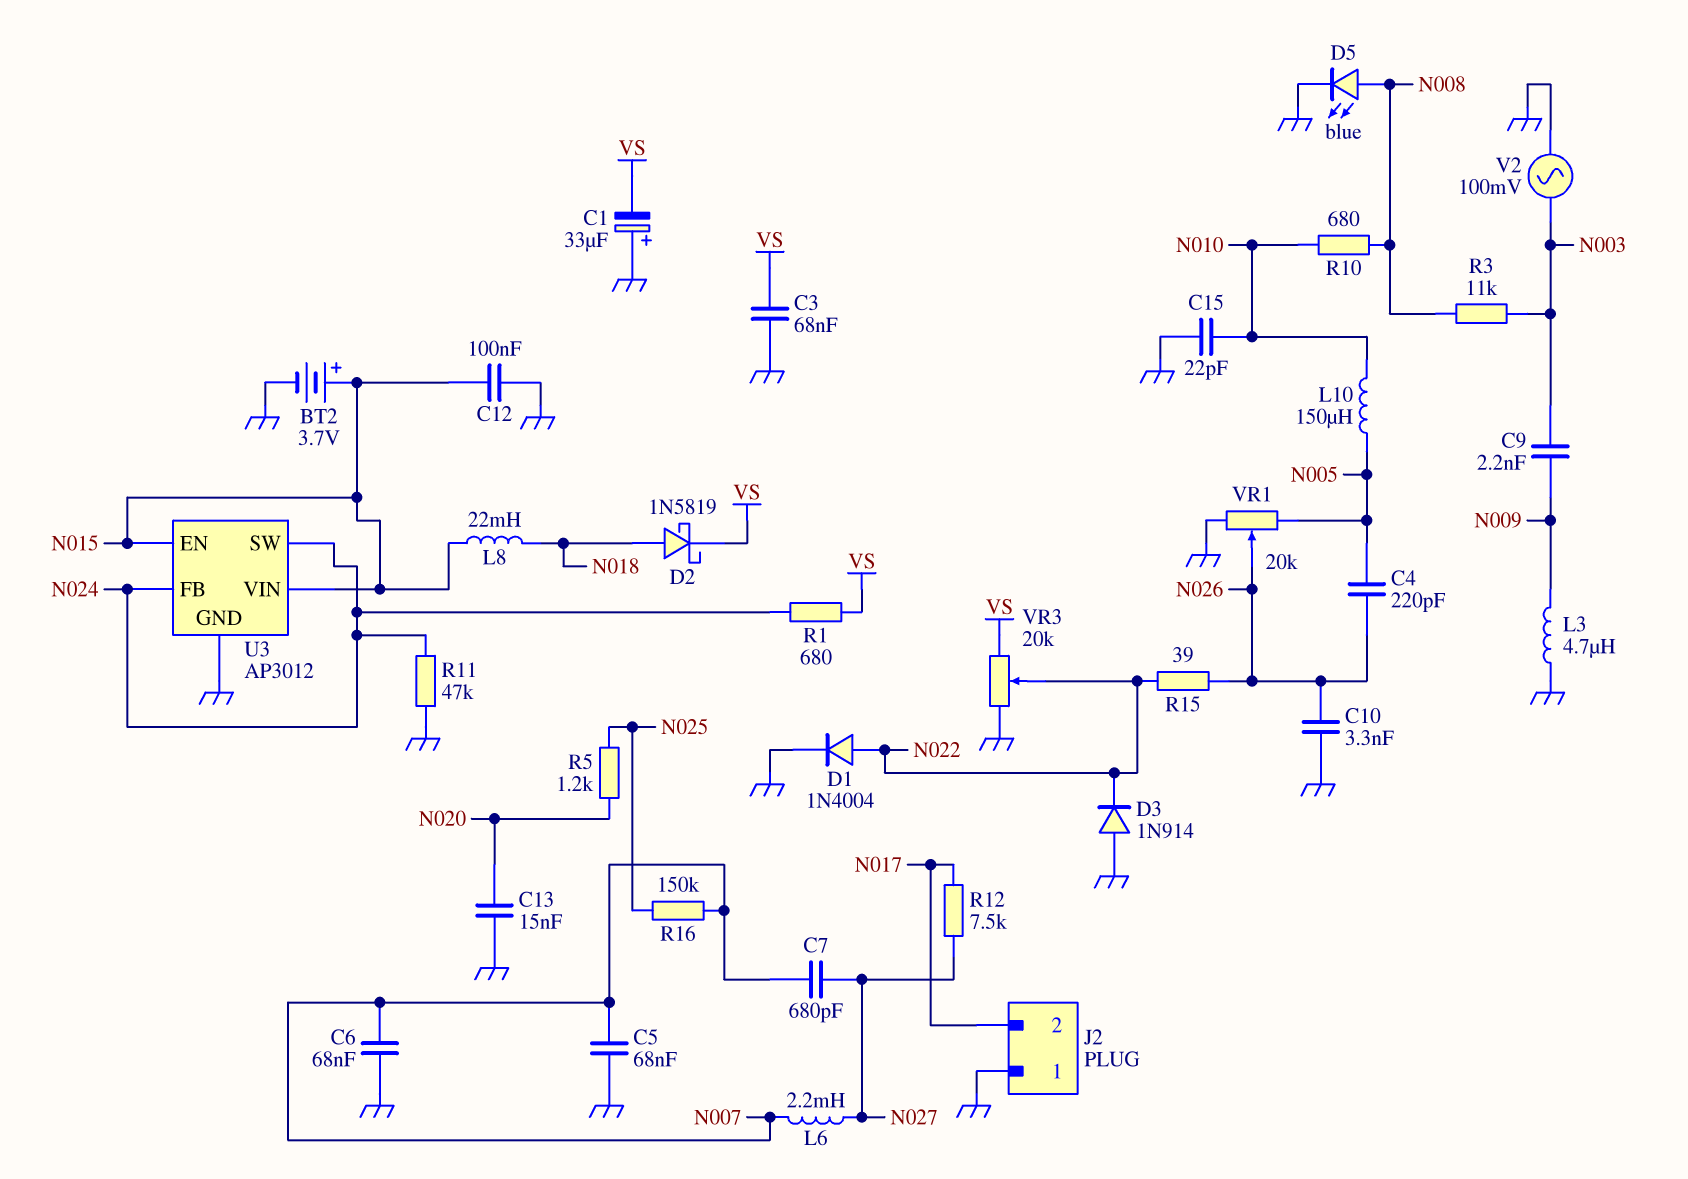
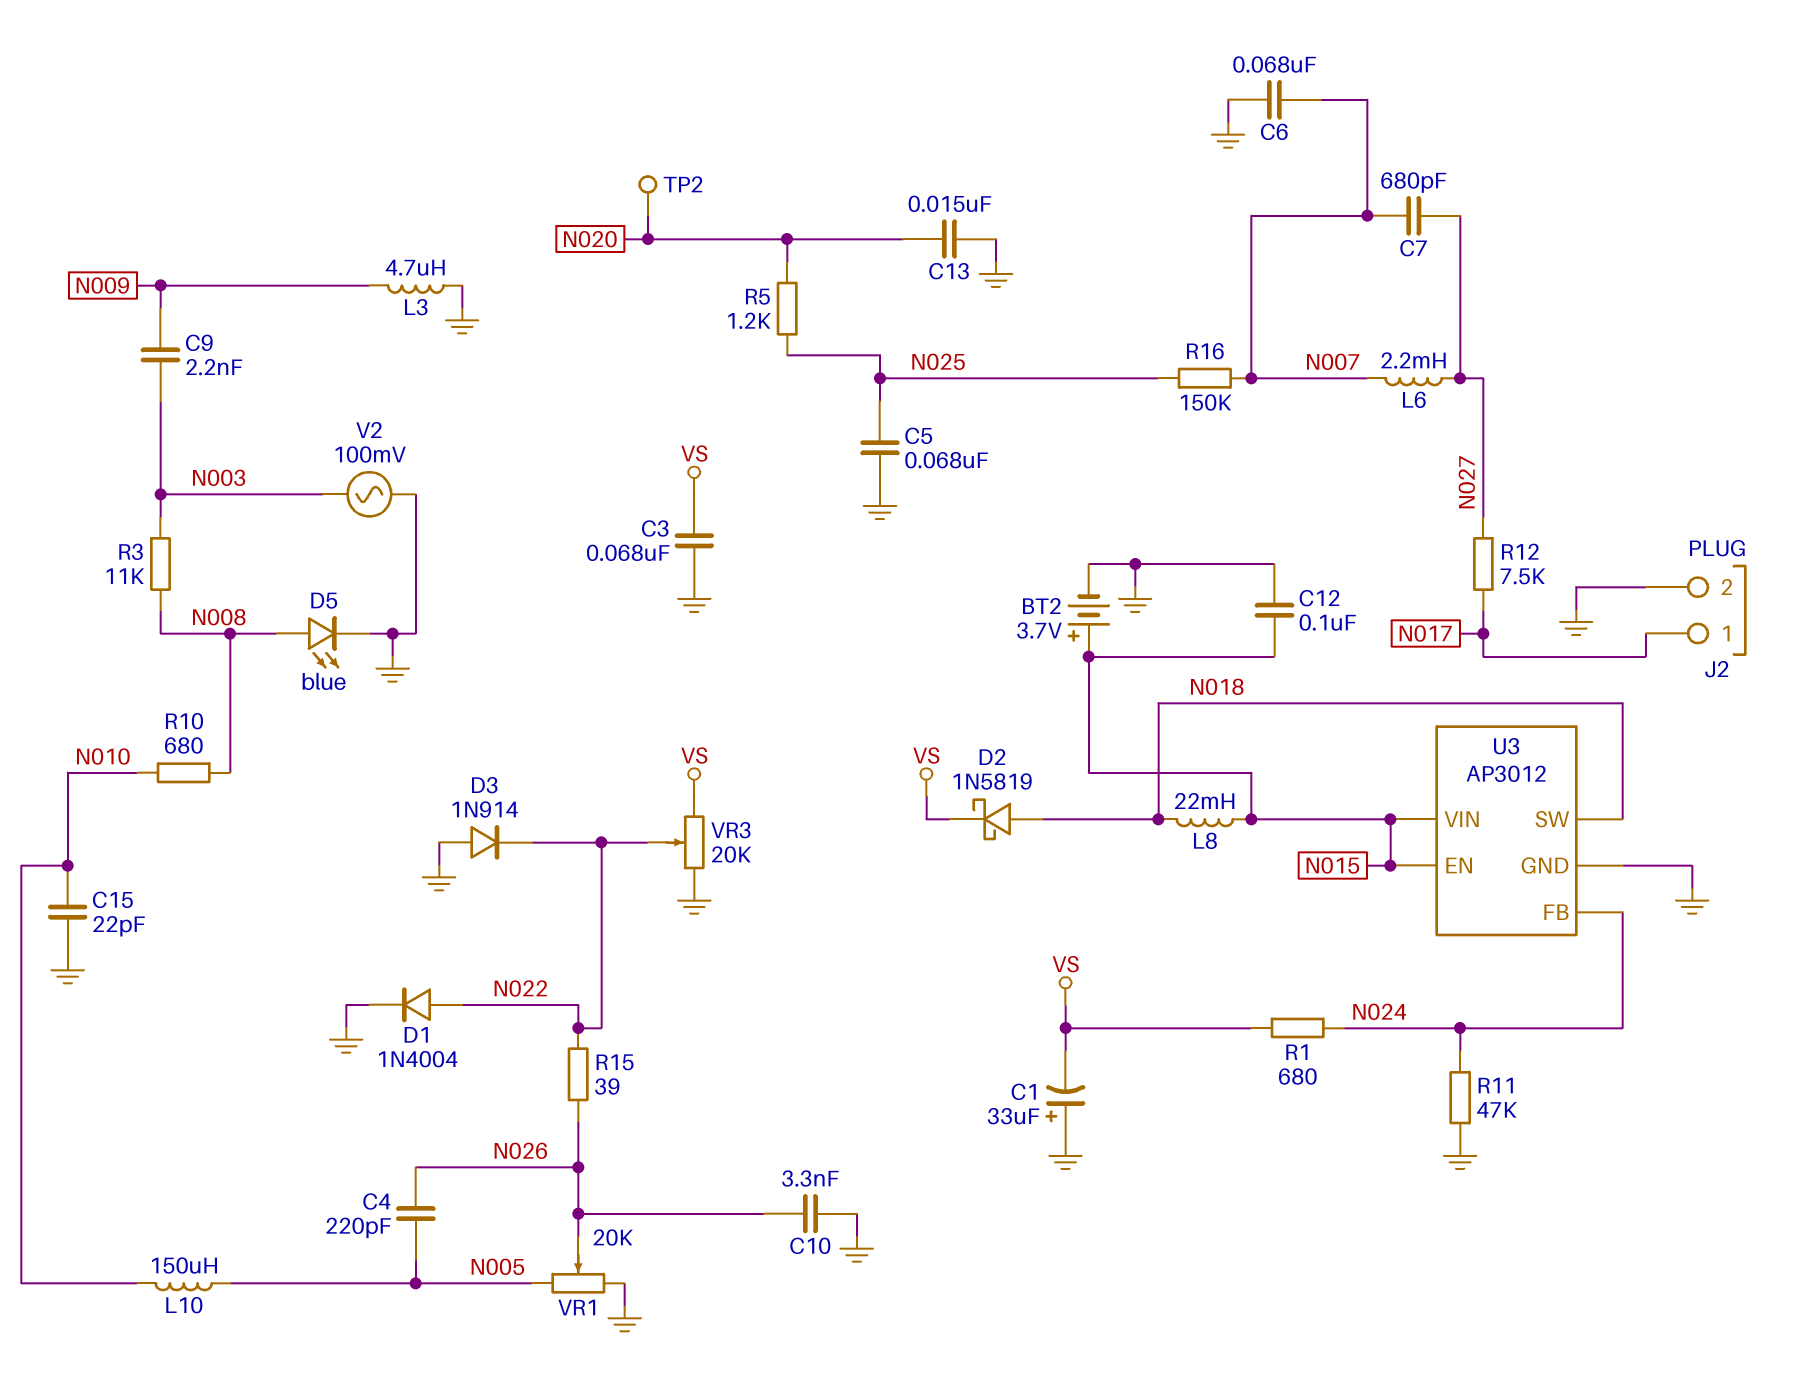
C5: 68nF (GND, N007) -> 68nF (GND, N025)
J2 pin 1: GND -> N017
J2 pin 2: N017 -> GND
TP2: none -> test point (N020)
U3 pin SW: N024 -> N018

